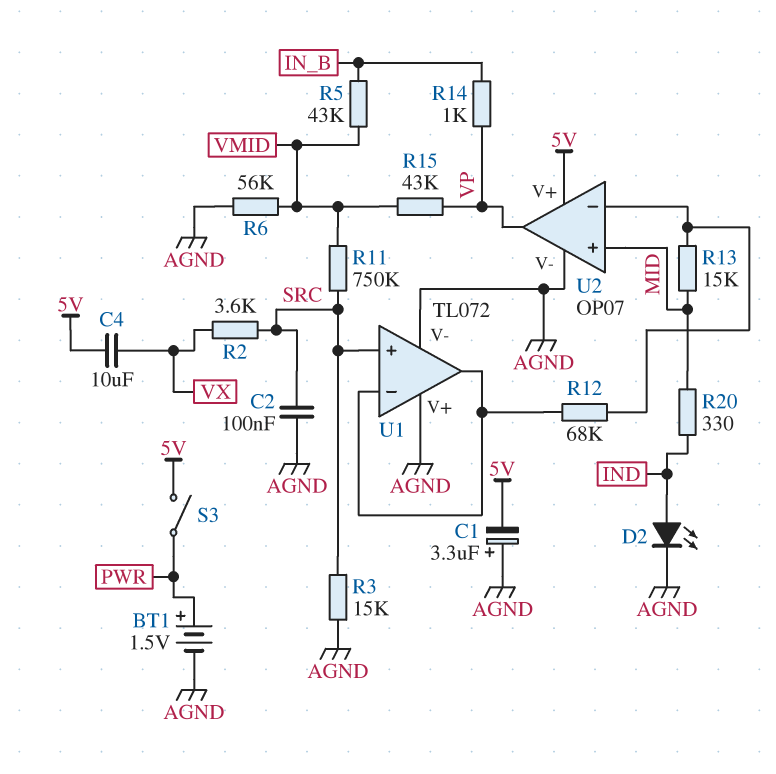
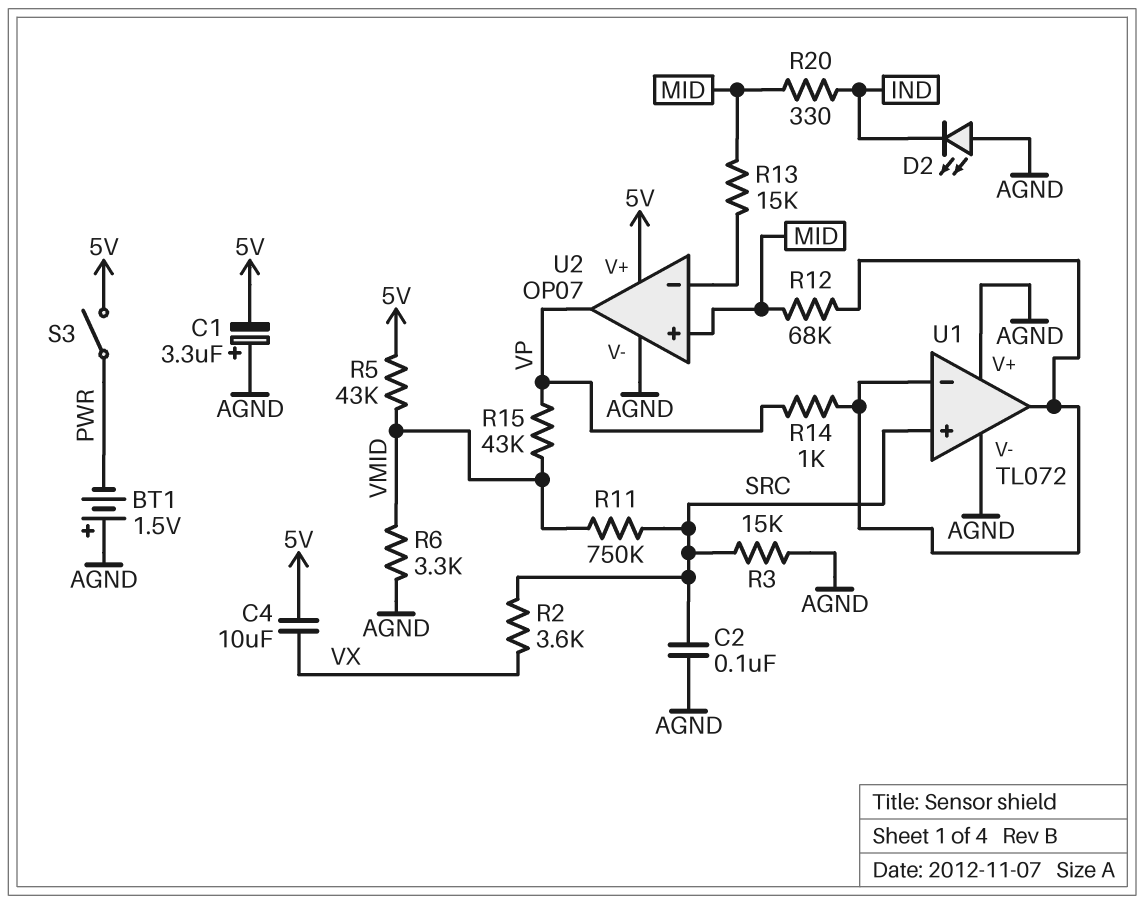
BT1: 1.5V (plus PWR, minus AGND) -> 1.5V (plus AGND, minus PWR)
D2: LED (A IND, K AGND) -> LED (A AGND, K IND)
R5: 43k (IN_B, VMID) -> 43k (5V, VMID)
R6: 56k (AGND, VMID) -> 3.3k (AGND, VMID)
R12: 68k (U1/in-, U2/in-) -> 68k (MID, U1/in-)
R14: 1k (IN_B, VP) -> 1k (U1/in-, VP)

